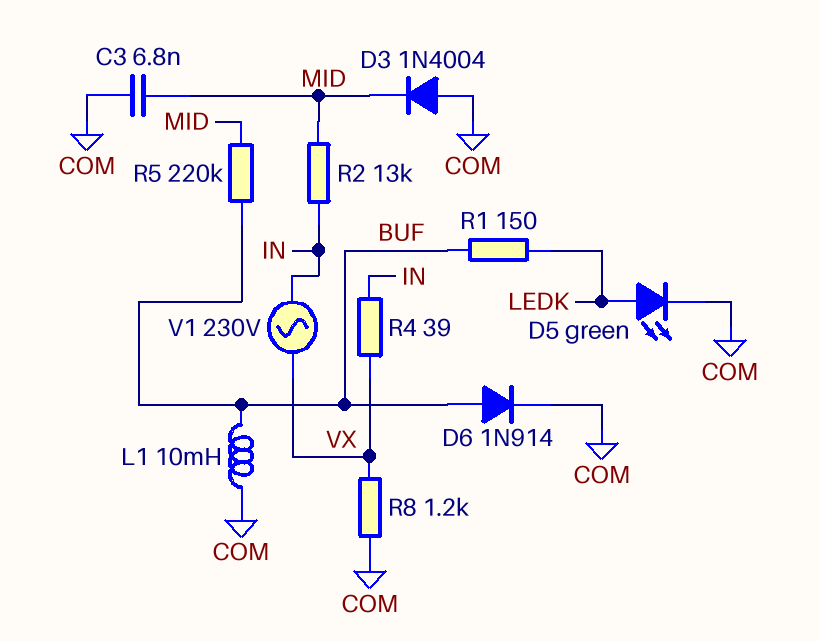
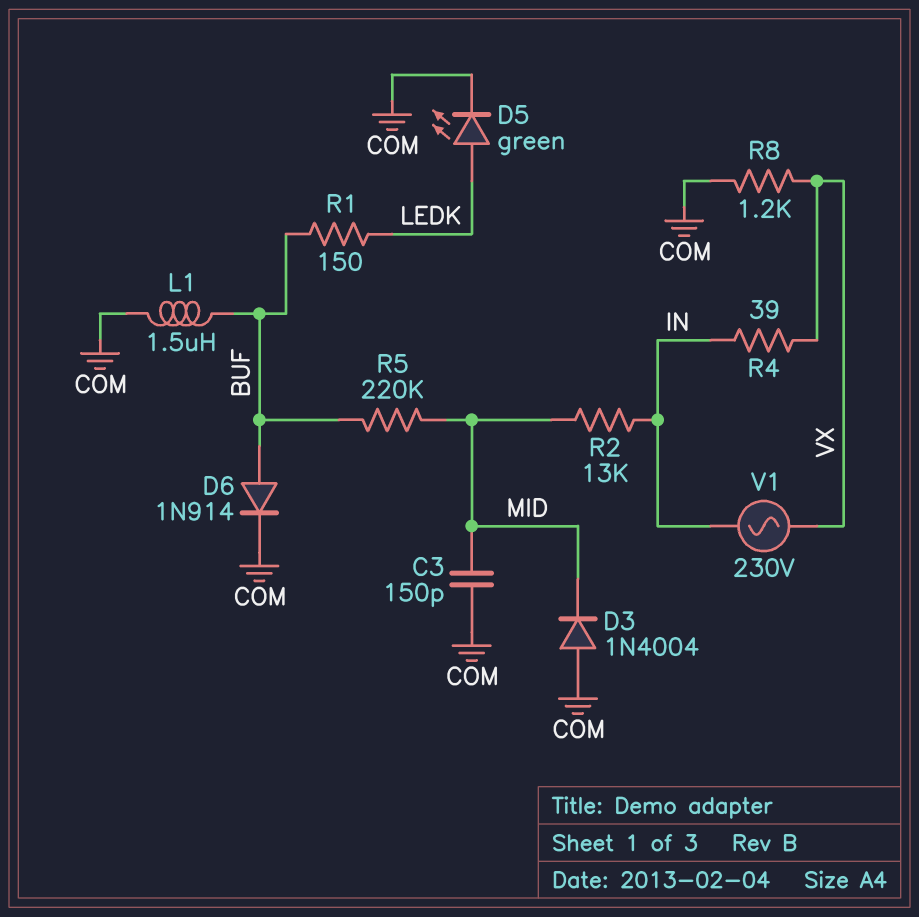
C3: 6.8nF (COM, MID) -> 150pF (COM, MID)
L1: 10mH (BUF, COM) -> 1.5uH (BUF, COM)

